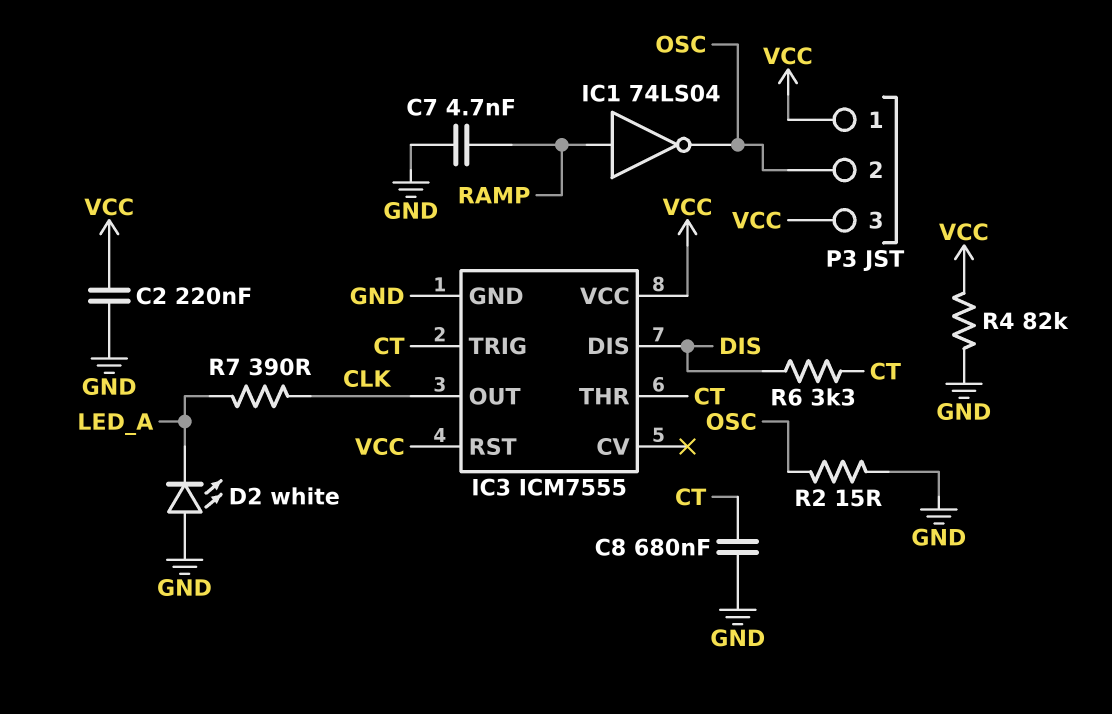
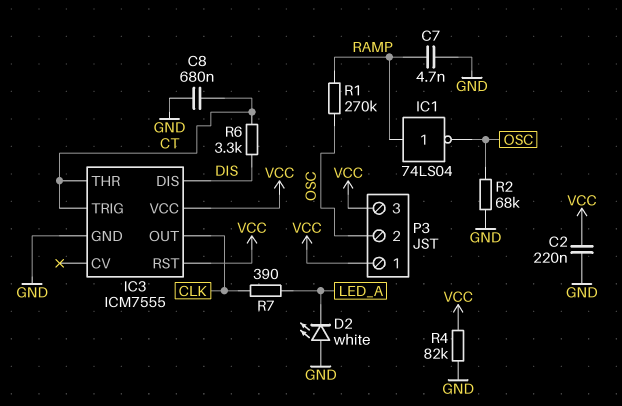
R1: none -> 270k (OSC, RAMP)
R2: 15 (GND, OSC) -> 68k (GND, OSC)

